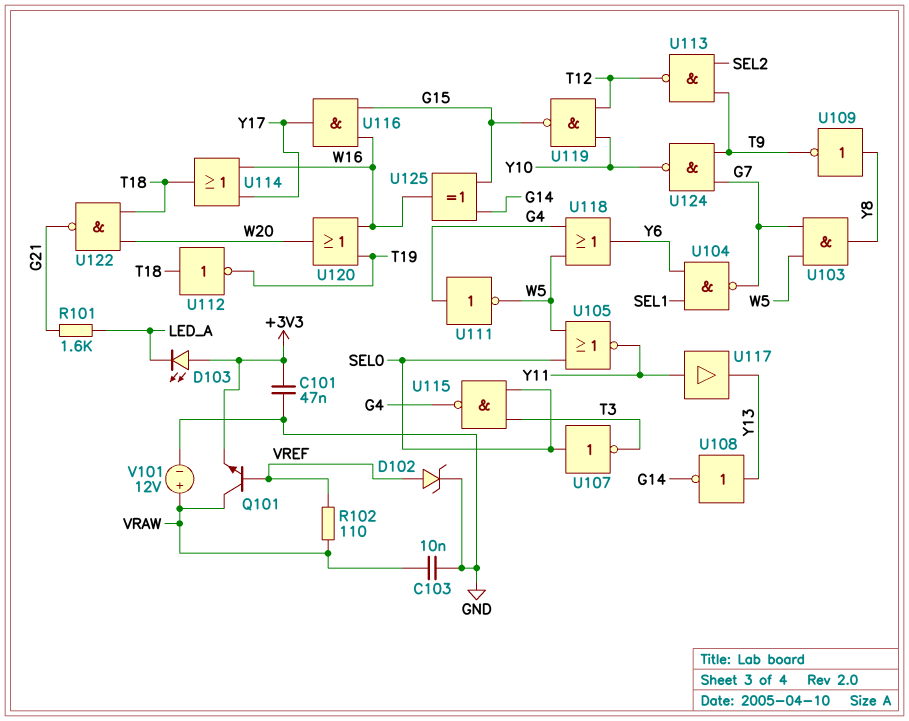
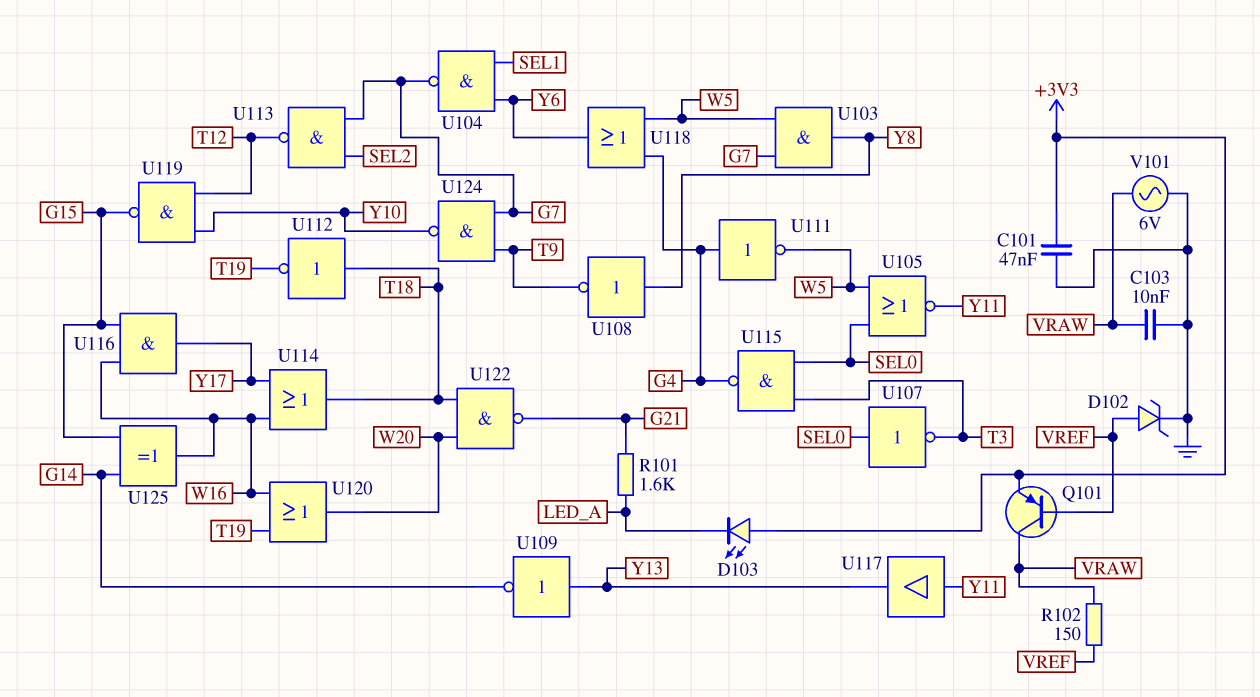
Q101: NPN (B VREF, C VRAW, E +3V3) -> PNP (B VREF, C VRAW, E +3V3)
R102: 110 (VRAW, VREF) -> 150 (VRAW, VREF)
U108: NOT (in Y13, out G14) -> NOT (in Y8, out T9)
U109: NOT (in Y8, out T9) -> NOT (in Y13, out G14)
U113: NAND (in SEL2, in T9, out T12) -> NAND (in G7, in SEL2, out T12)
V101: 12V (plus VRAW, minus GND) -> AC 6V (GND, VRAW)

